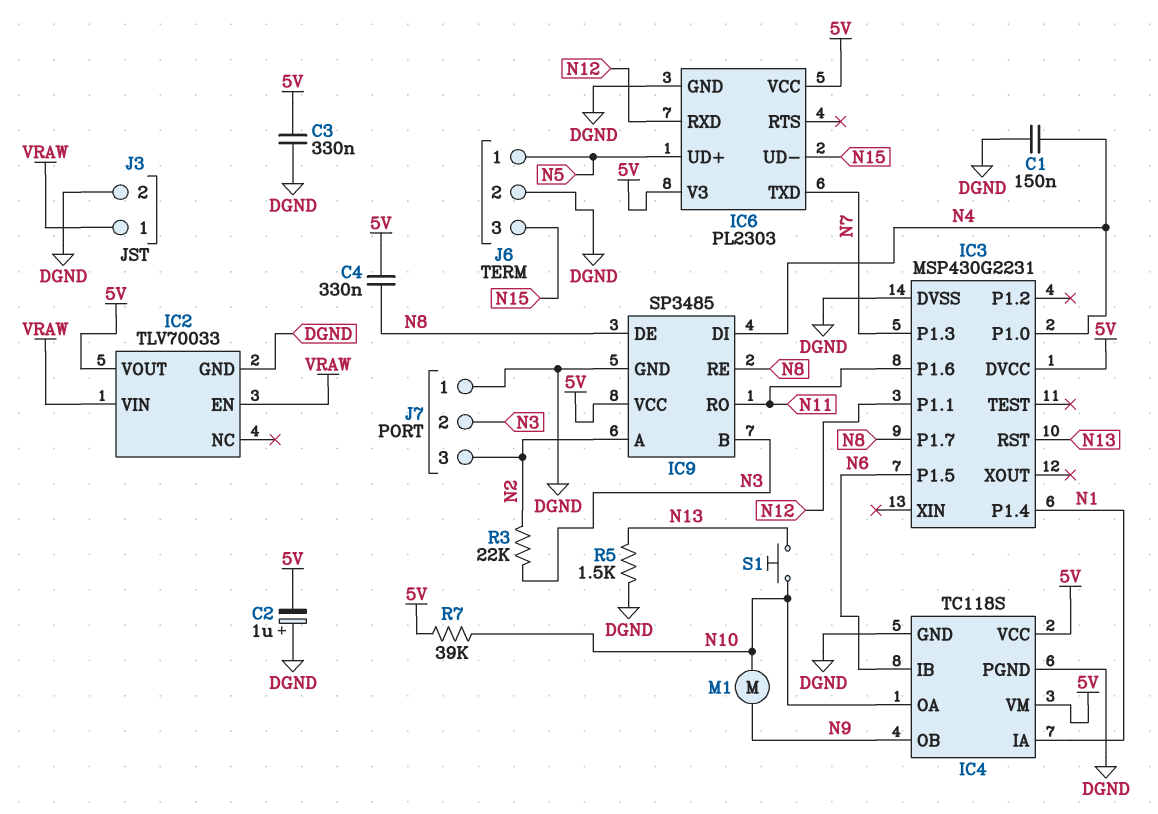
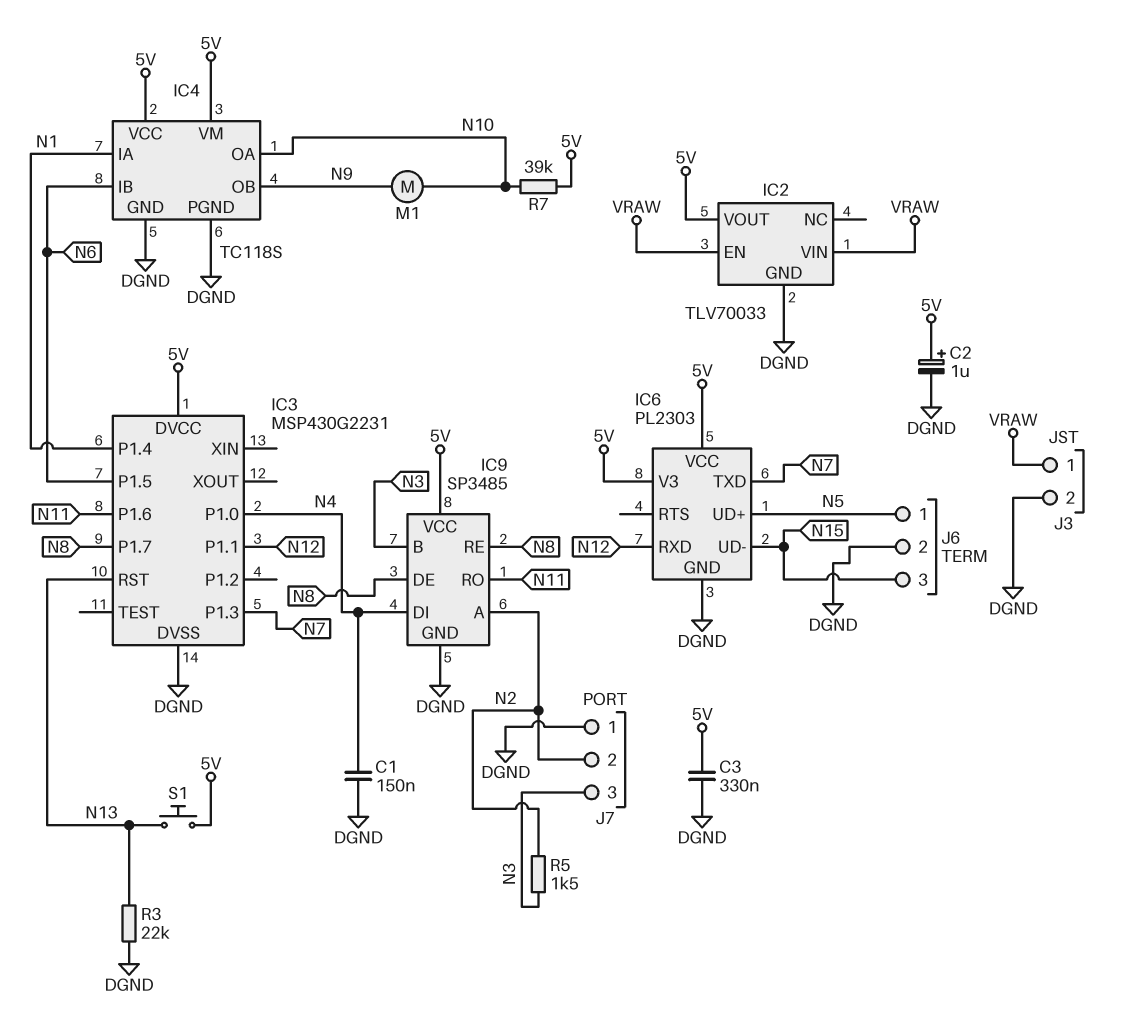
C2: 1uF (plus DGND, minus 5V) -> 1uF (plus 5V, minus DGND)
C4: 330nF (5V, N8) -> none
J7 pin 2: N3 -> N2
J7 pin 3: N2 -> N3
R3: 22k (N2, N3) -> 22k (DGND, N13)
R5: 1.5k (DGND, N13) -> 1.5k (N2, N3)
S1: button (N10, N13) -> button (5V, N13)

